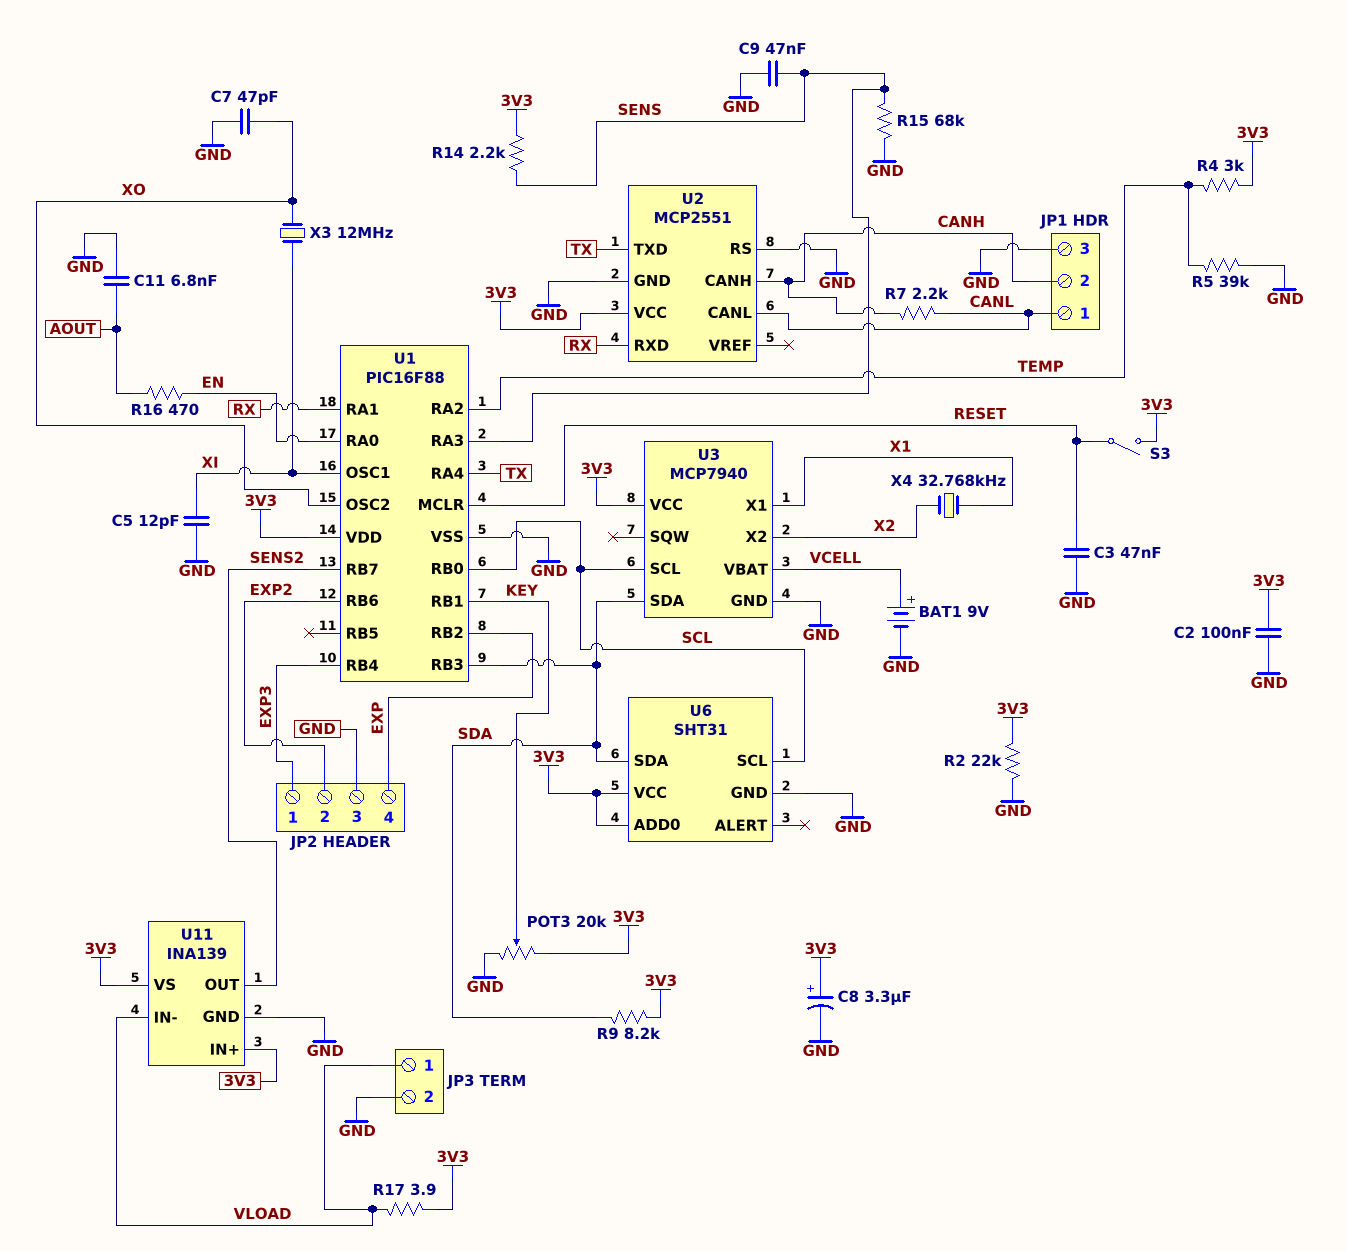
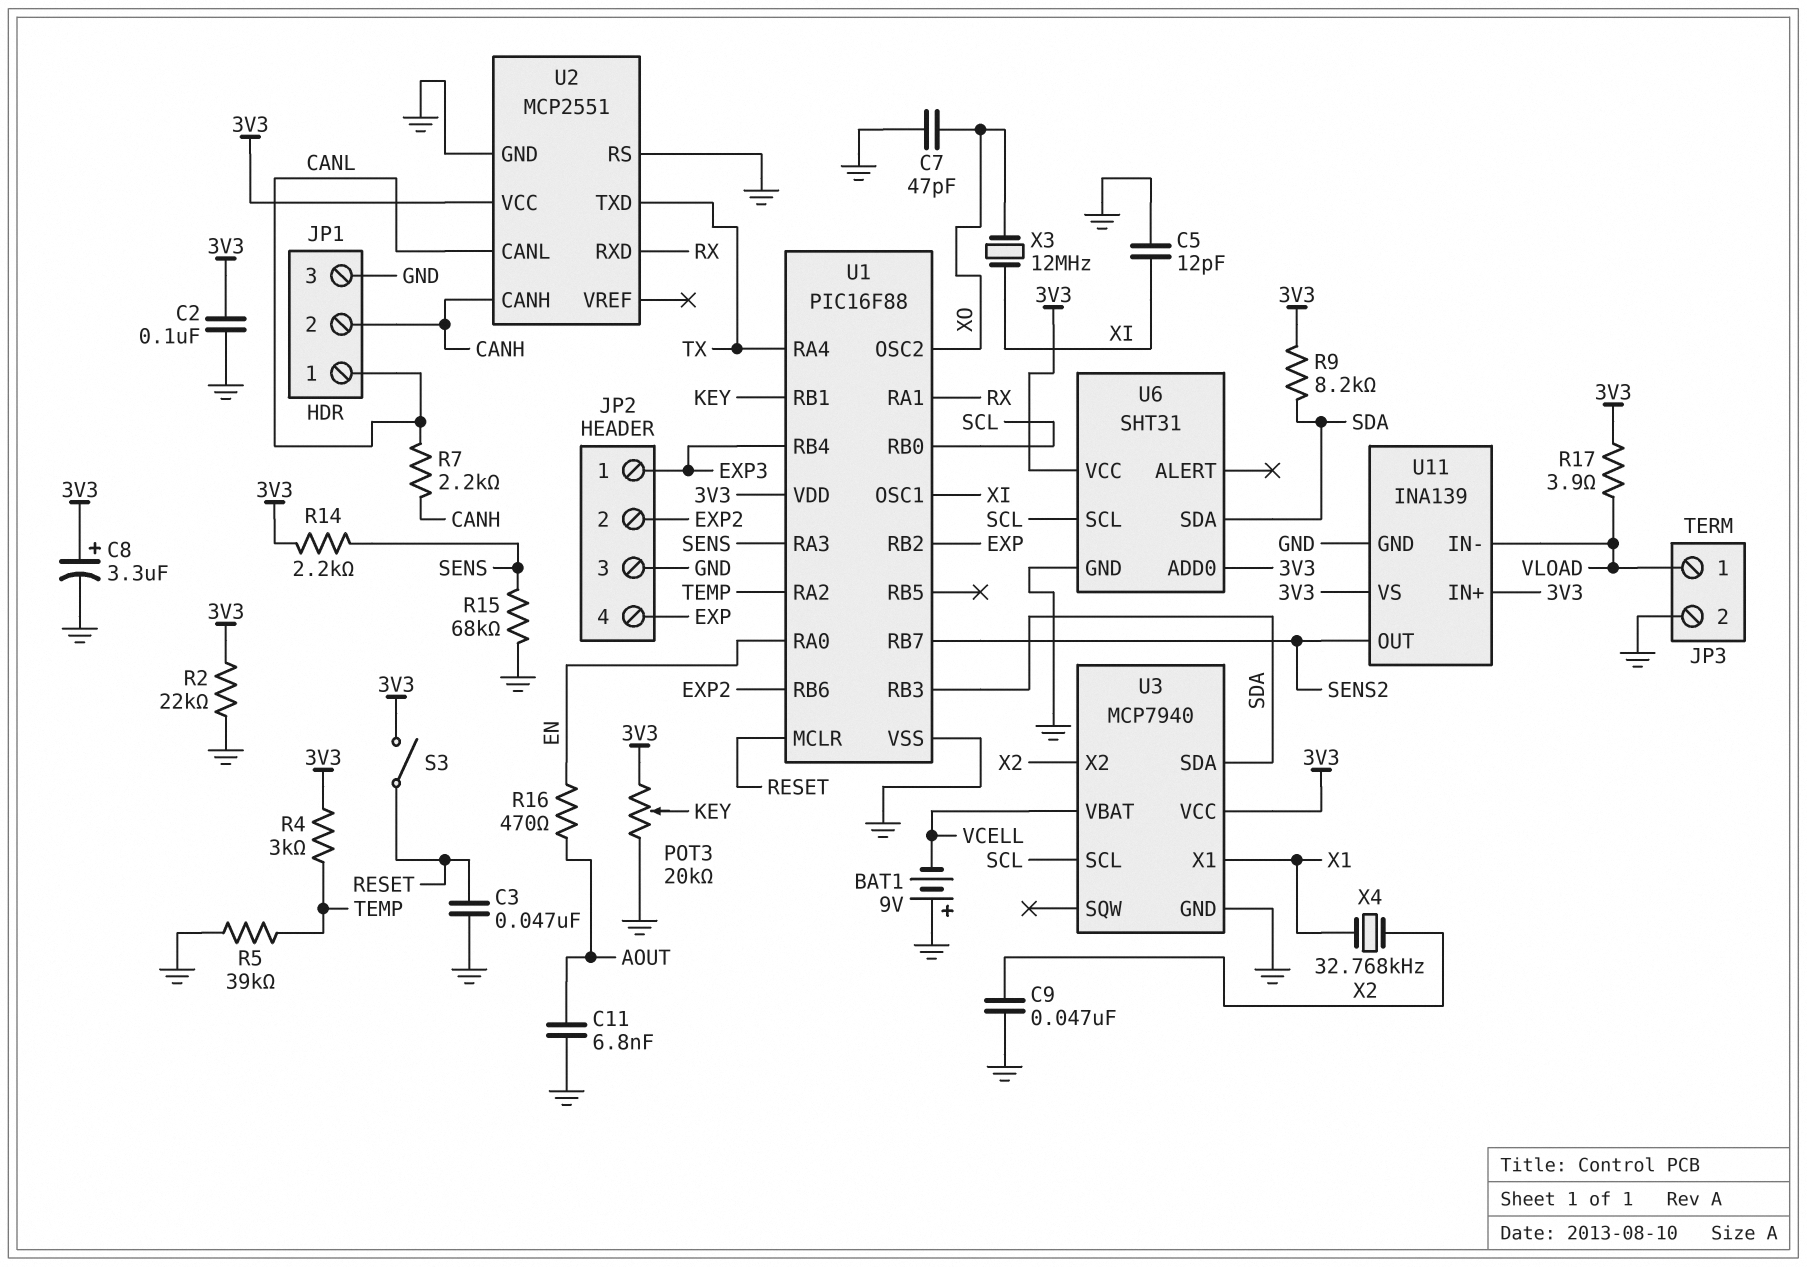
BAT1: 9V (plus VCELL, minus GND) -> 9V (plus GND, minus VCELL)
C9: 47nF (GND, SENS) -> 47nF (GND, X2)

